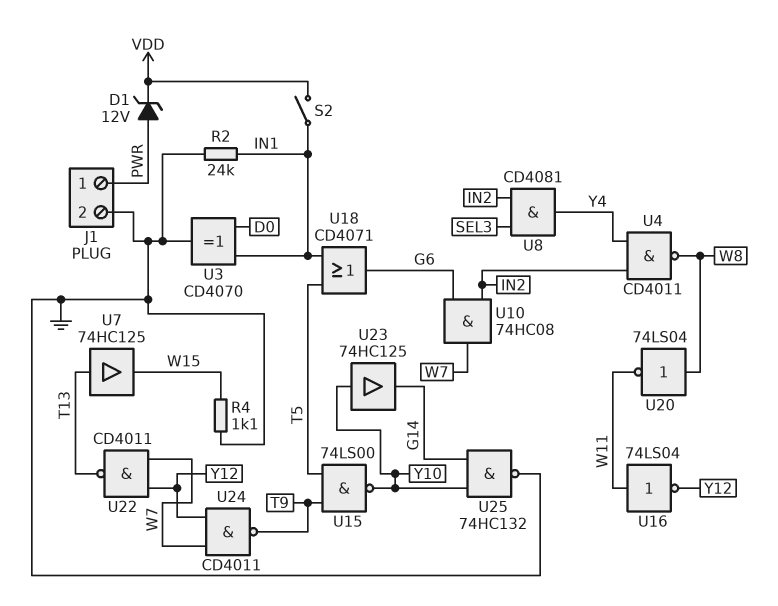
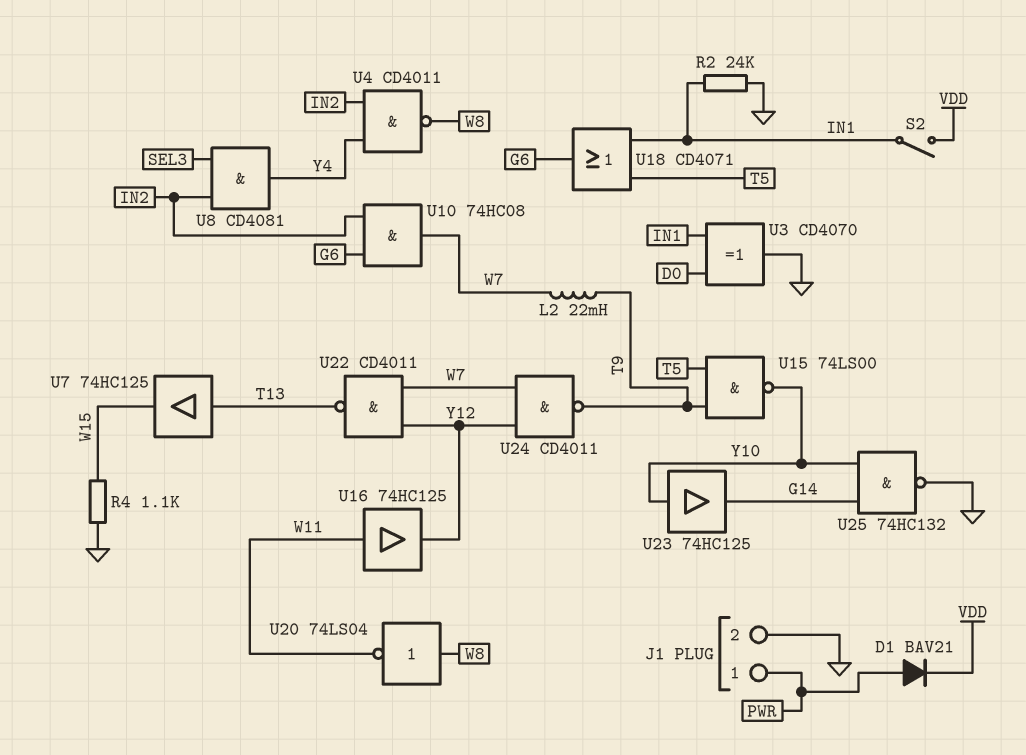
D1: zener 12V (A PWR, K VDD) -> diode BAV21 (A PWR, K VDD)
L2: none -> 22mH (T9, W7)
U16: NOT 74LS04 (in W11, out Y12) -> buffer 74HC125 (in W11, out Y12)

